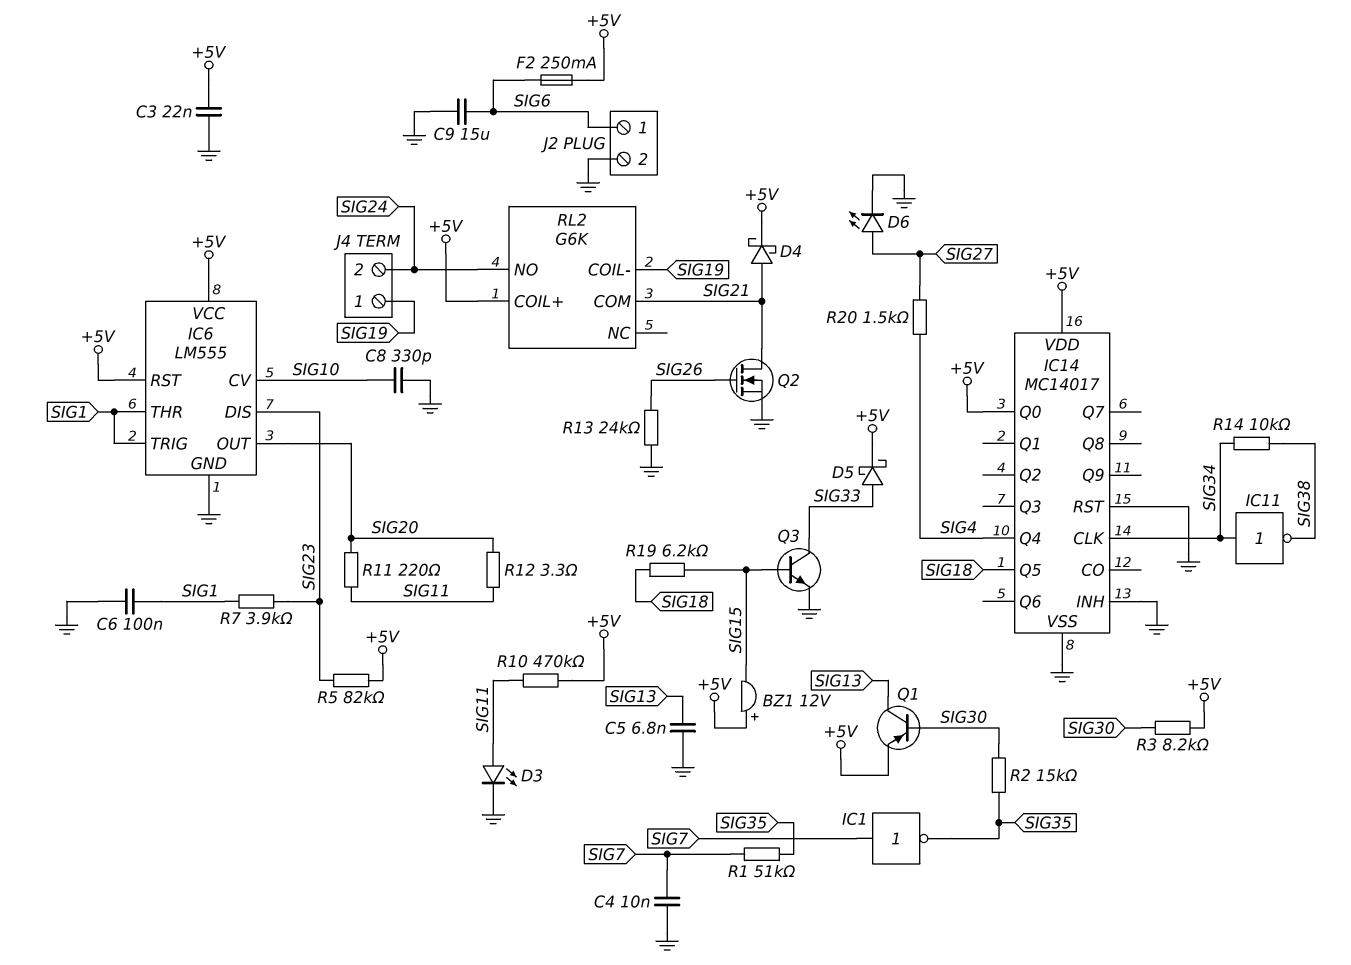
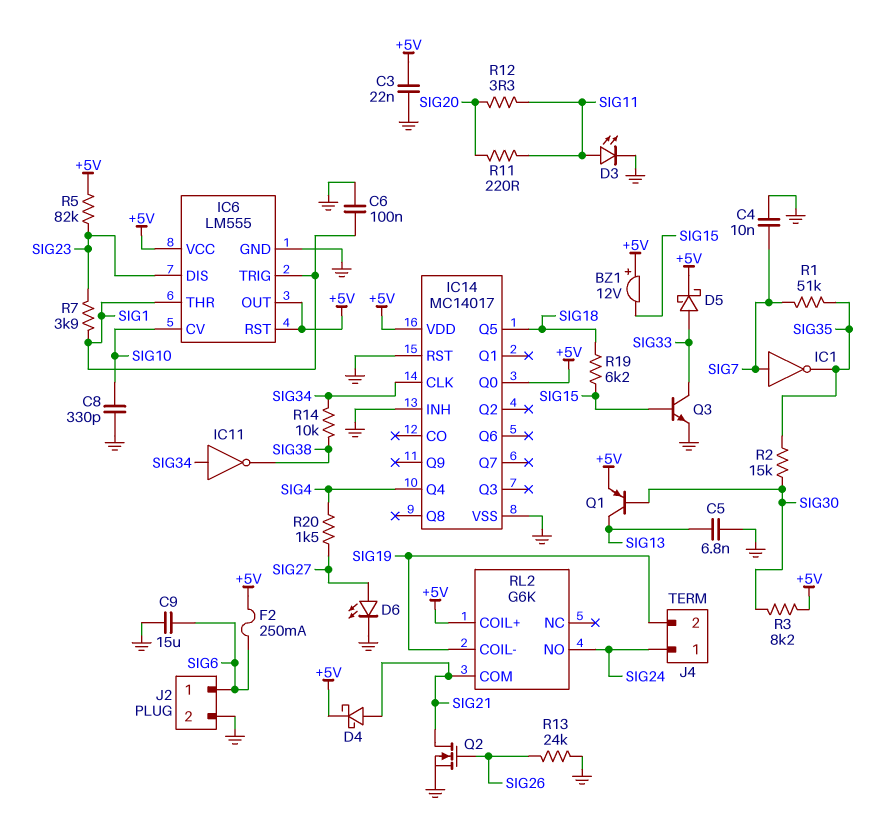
IC6 pin OUT: SIG20 -> +5V
J4 pin 1: SIG19 -> SIG24
J4 pin 2: SIG24 -> SIG19
R10: 470k (+5V, SIG11) -> none

